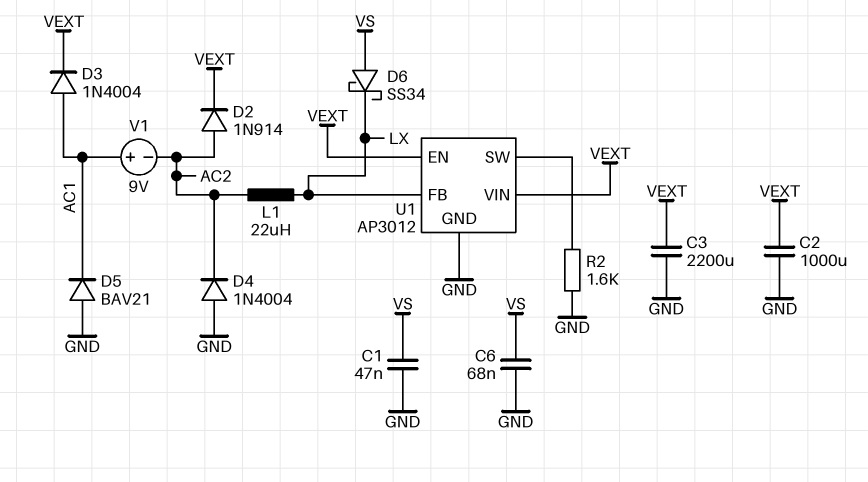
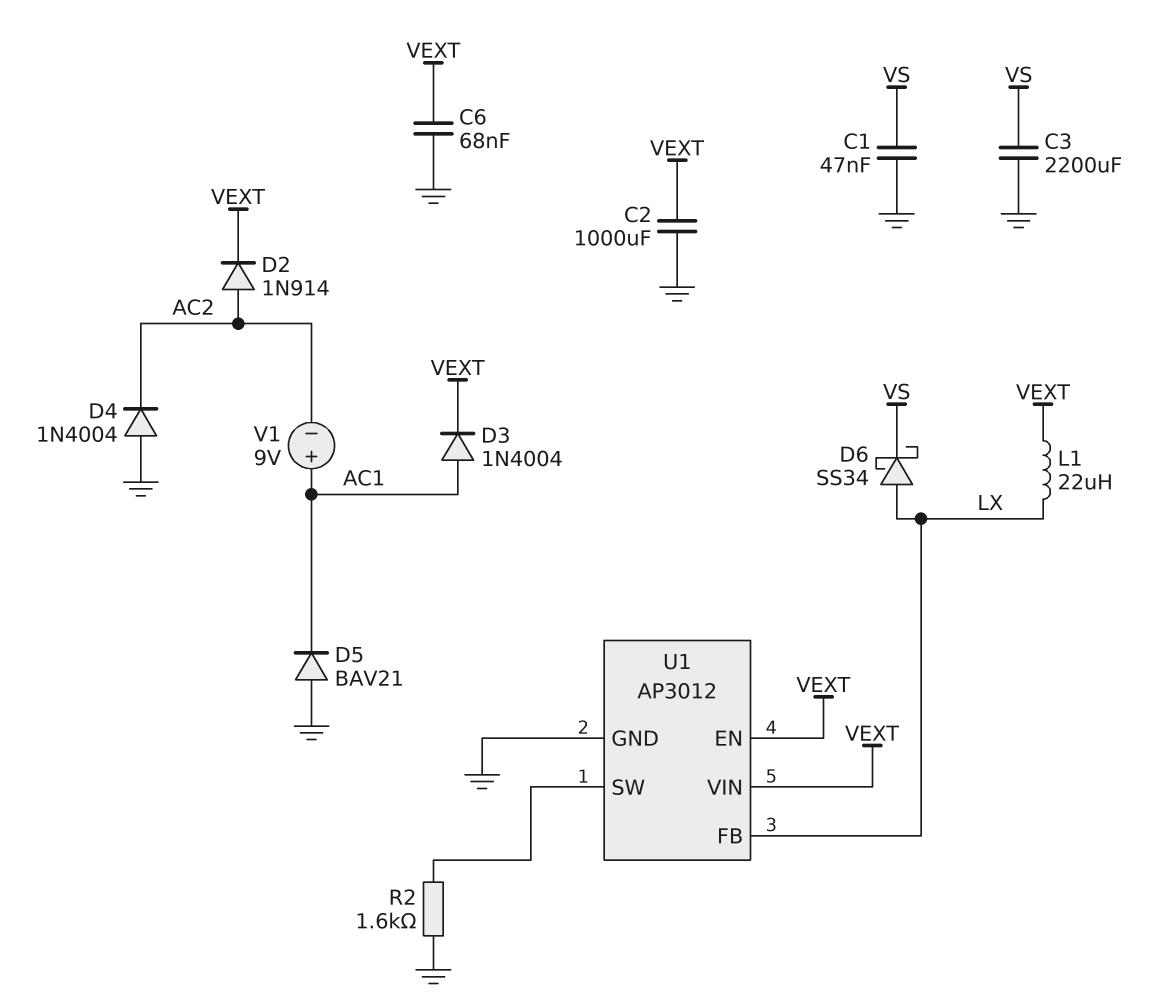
C3: 2200uF (GND, VEXT) -> 2200uF (GND, VS)
C6: 68nF (GND, VS) -> 68nF (GND, VEXT)
D6: schottky SS34 (A VS, K LX) -> schottky SS34 (A LX, K VS)
L1: 22uH (AC2, LX) -> 22uH (LX, VEXT)

